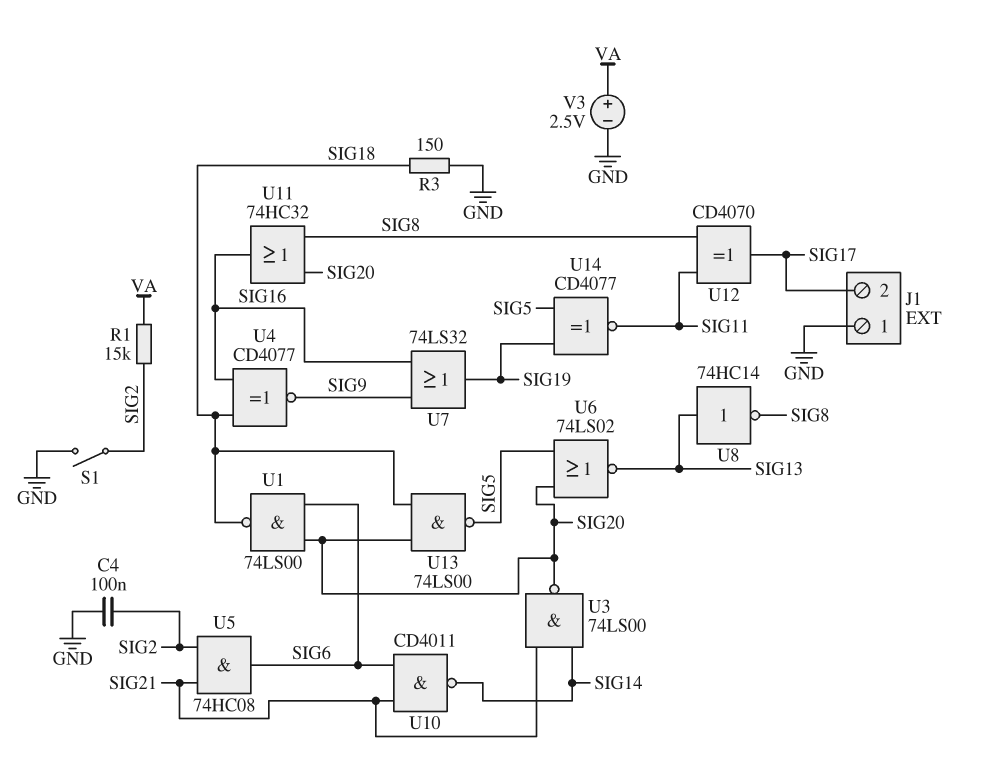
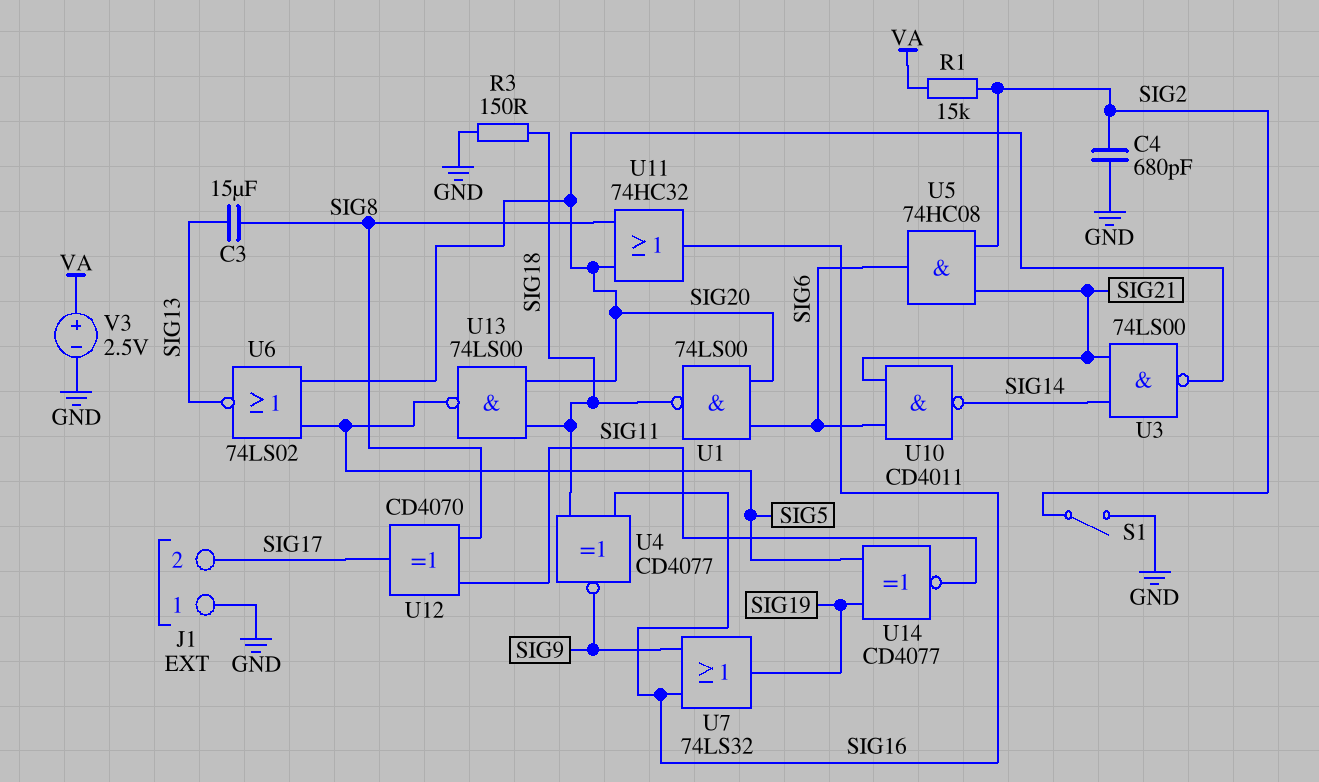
C3: none -> 15uF (SIG8, SIG13)
C4: 100nF (GND, SIG2) -> 680pF (GND, SIG2)
U8: NOT 74HC14 (in SIG13, out SIG8) -> none

